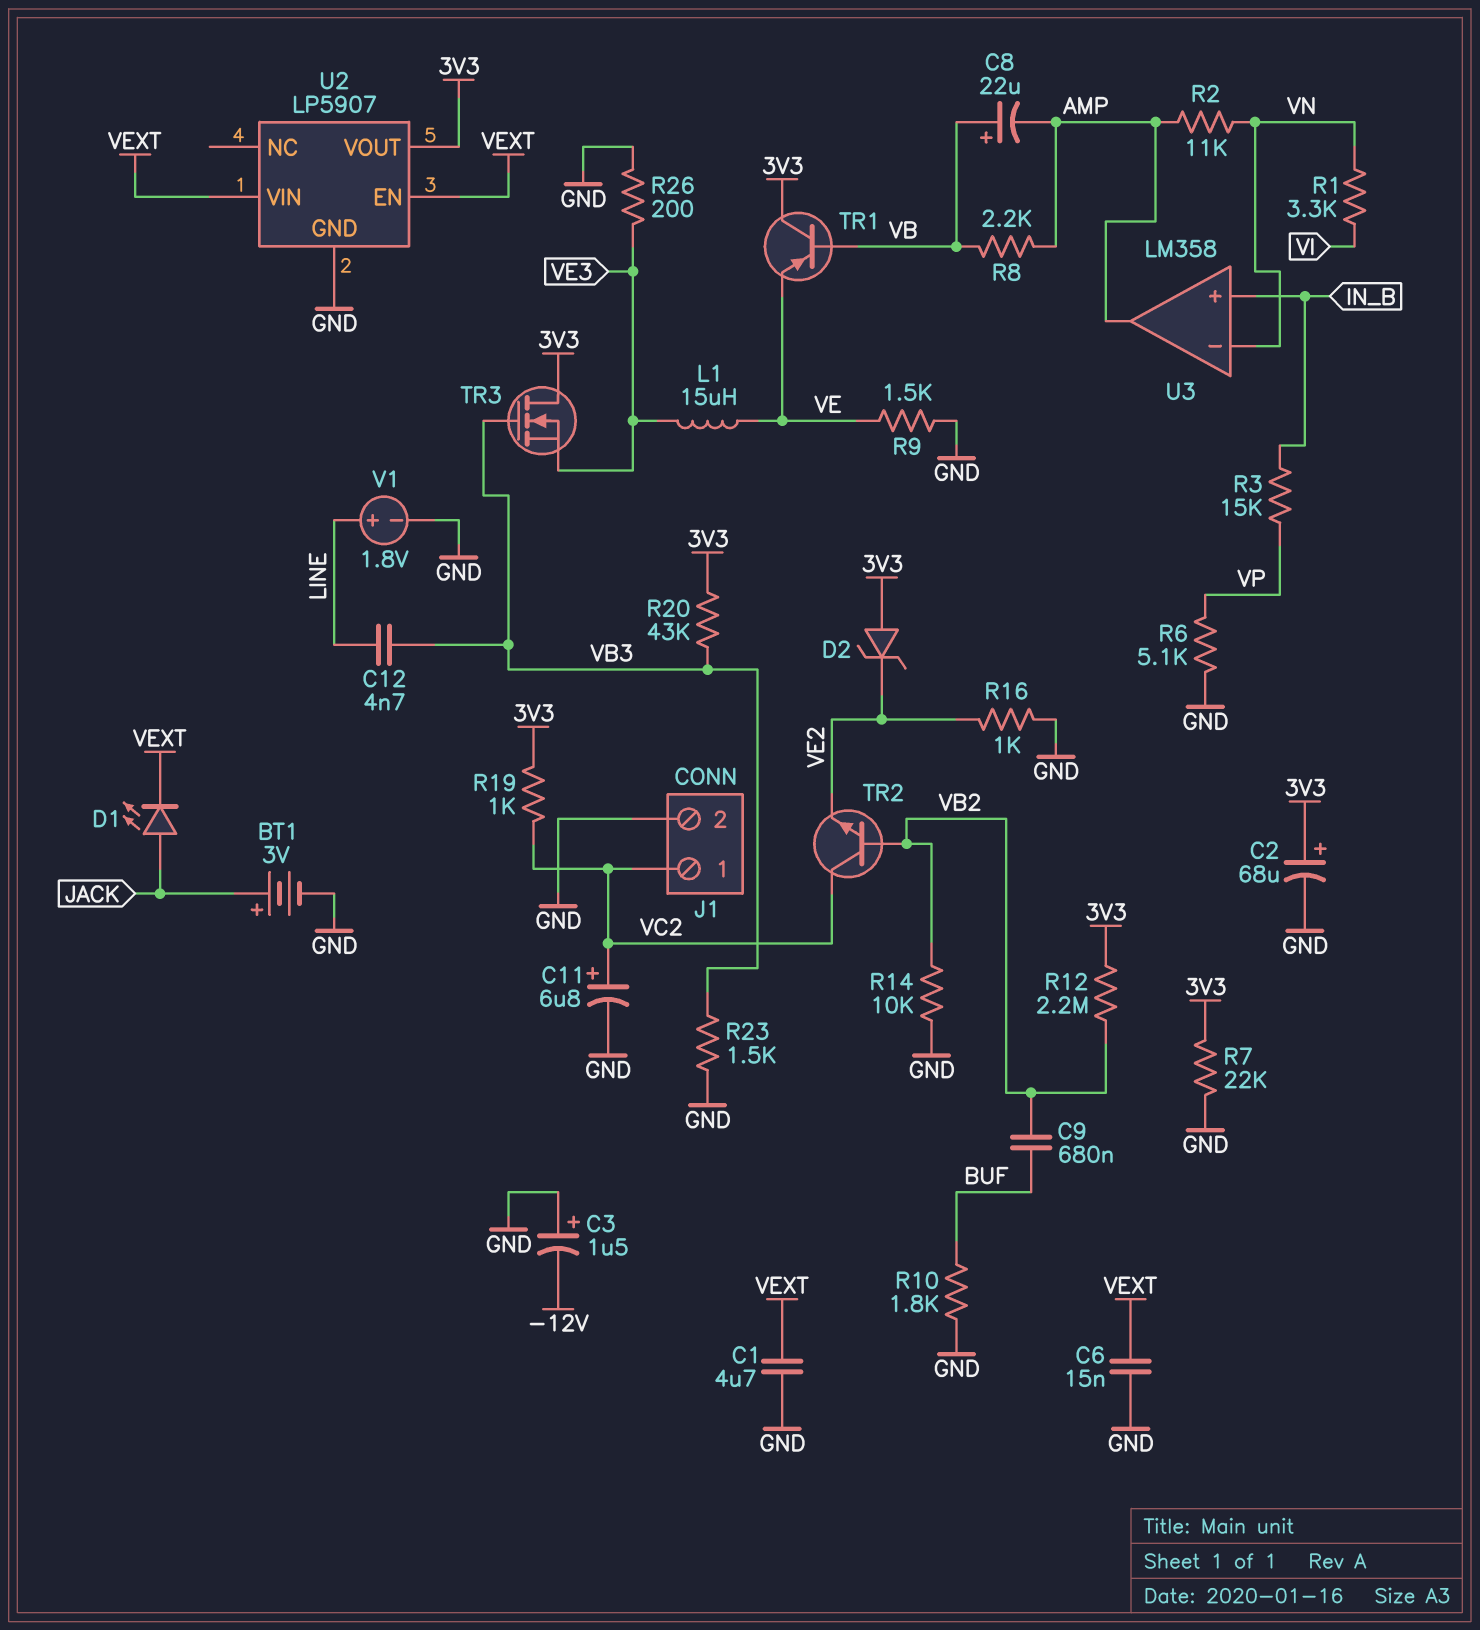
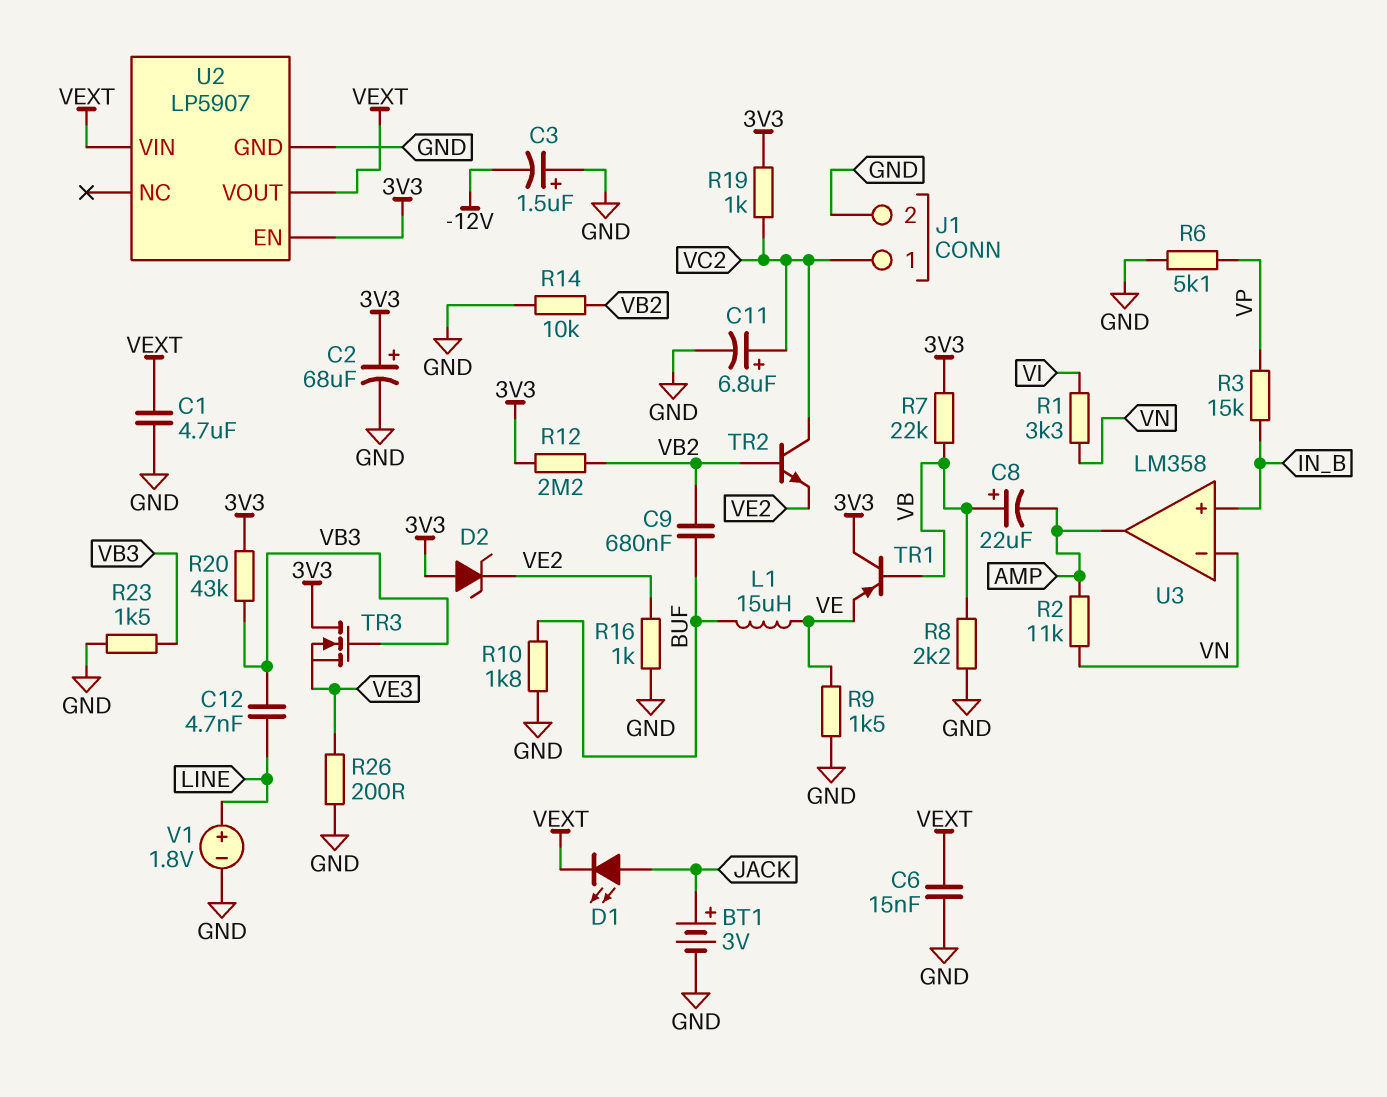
L1: 15uH (VE, VE3) -> 15uH (BUF, VE)
R7: 22k (3V3, GND) -> 22k (3V3, VB)
R8: 2.2k (AMP, VB) -> 2.2k (GND, VB)
U2 pin EN: VEXT -> 3V3
U2 pin VOUT: 3V3 -> VEXT

